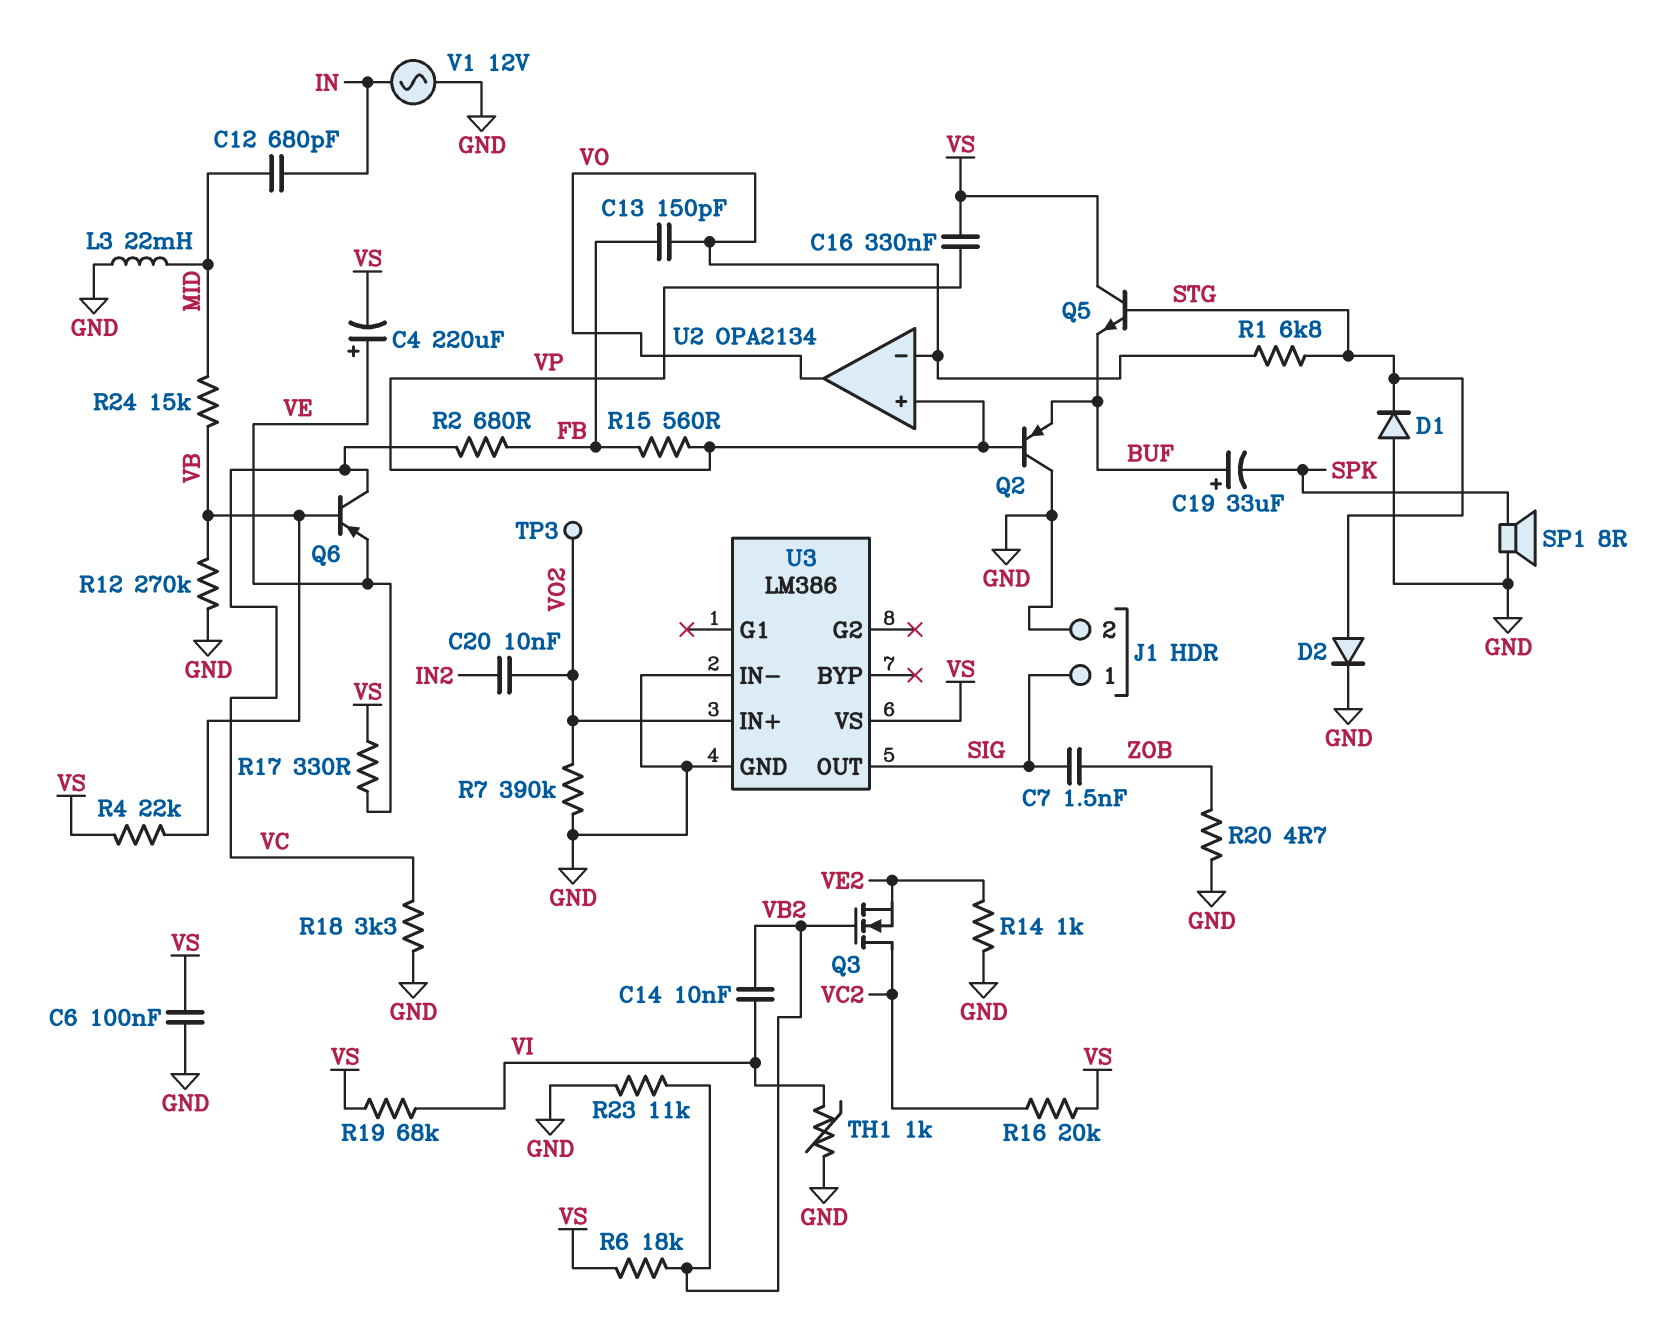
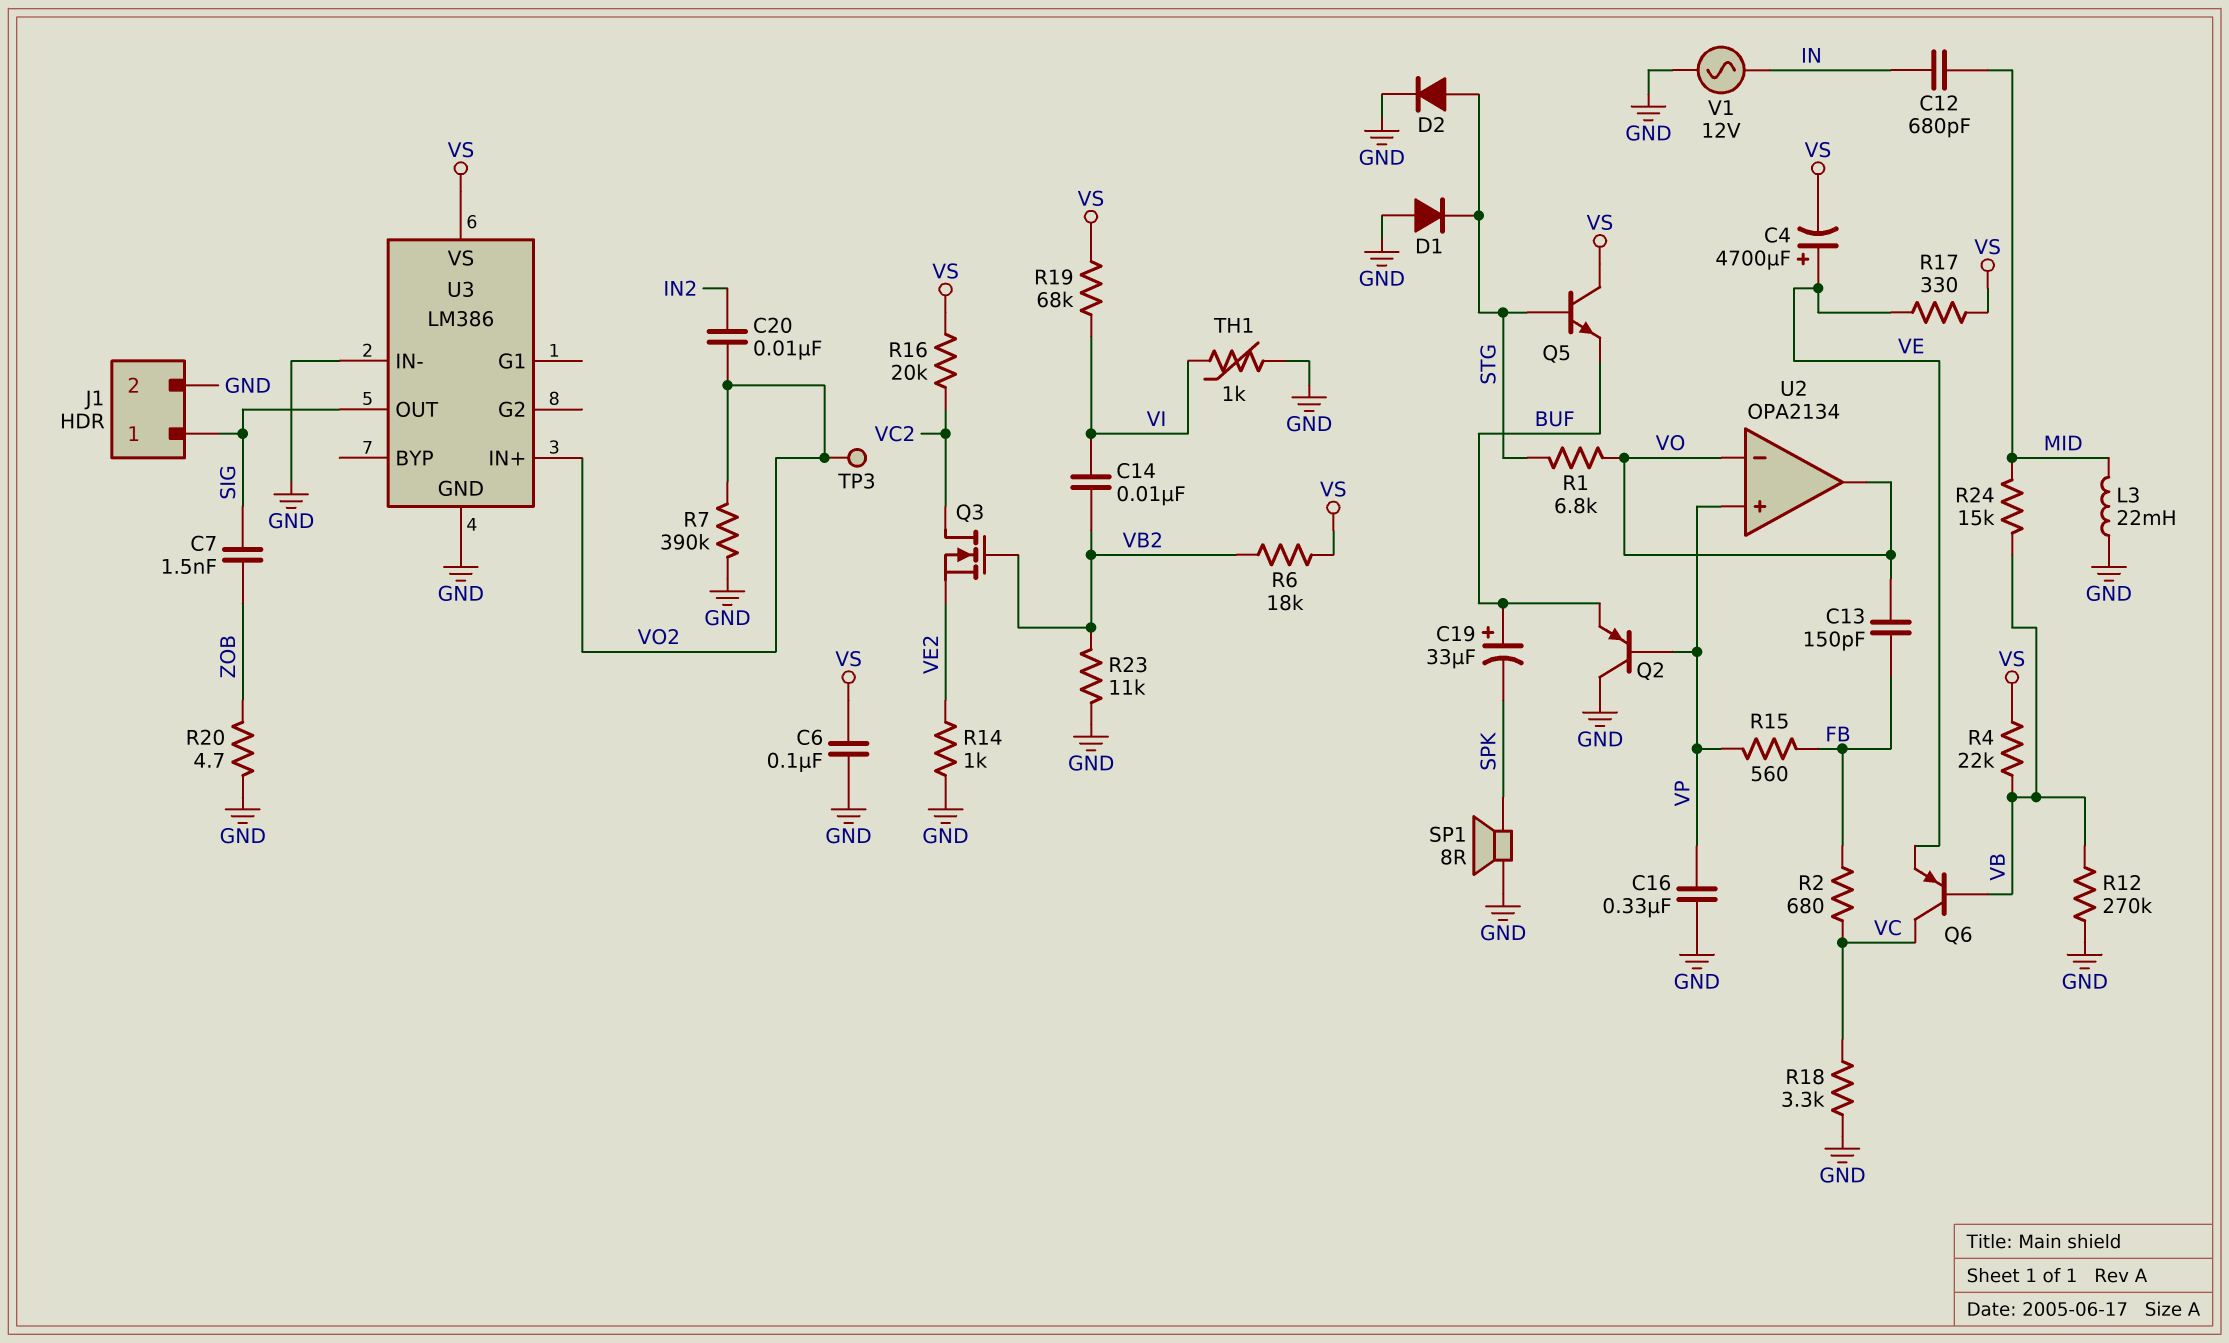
C4: 220uF (plus VE, minus VS) -> 4700uF (plus VE, minus VS)
C16: 330nF (VP, VS) -> 330nF (GND, VP)

